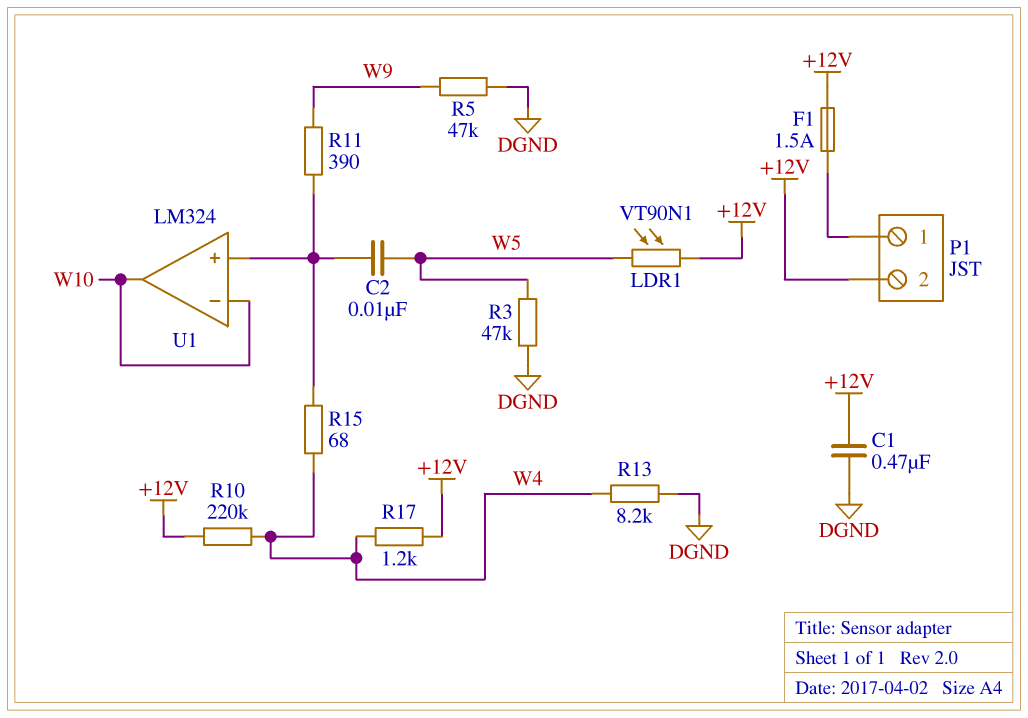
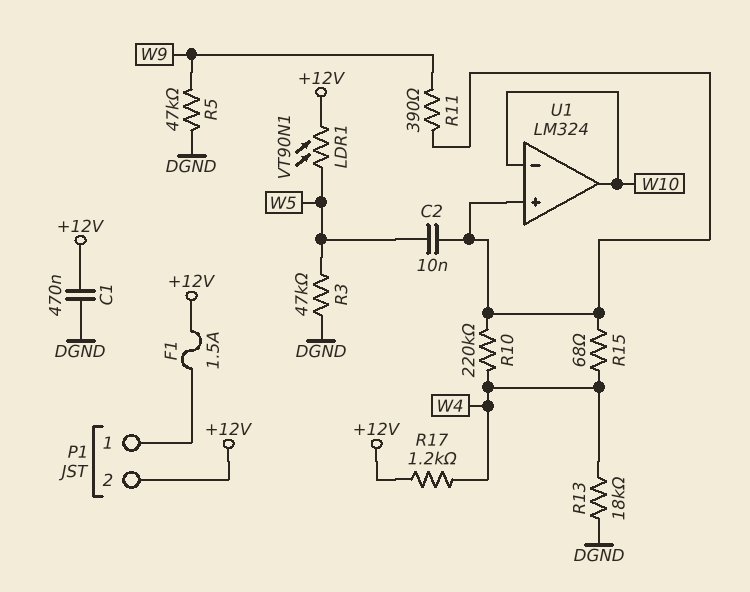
R10: 220k (+12V, W4) -> 220k (U1/in+, W4)
R13: 8.2k (DGND, W4) -> 18k (DGND, W4)

